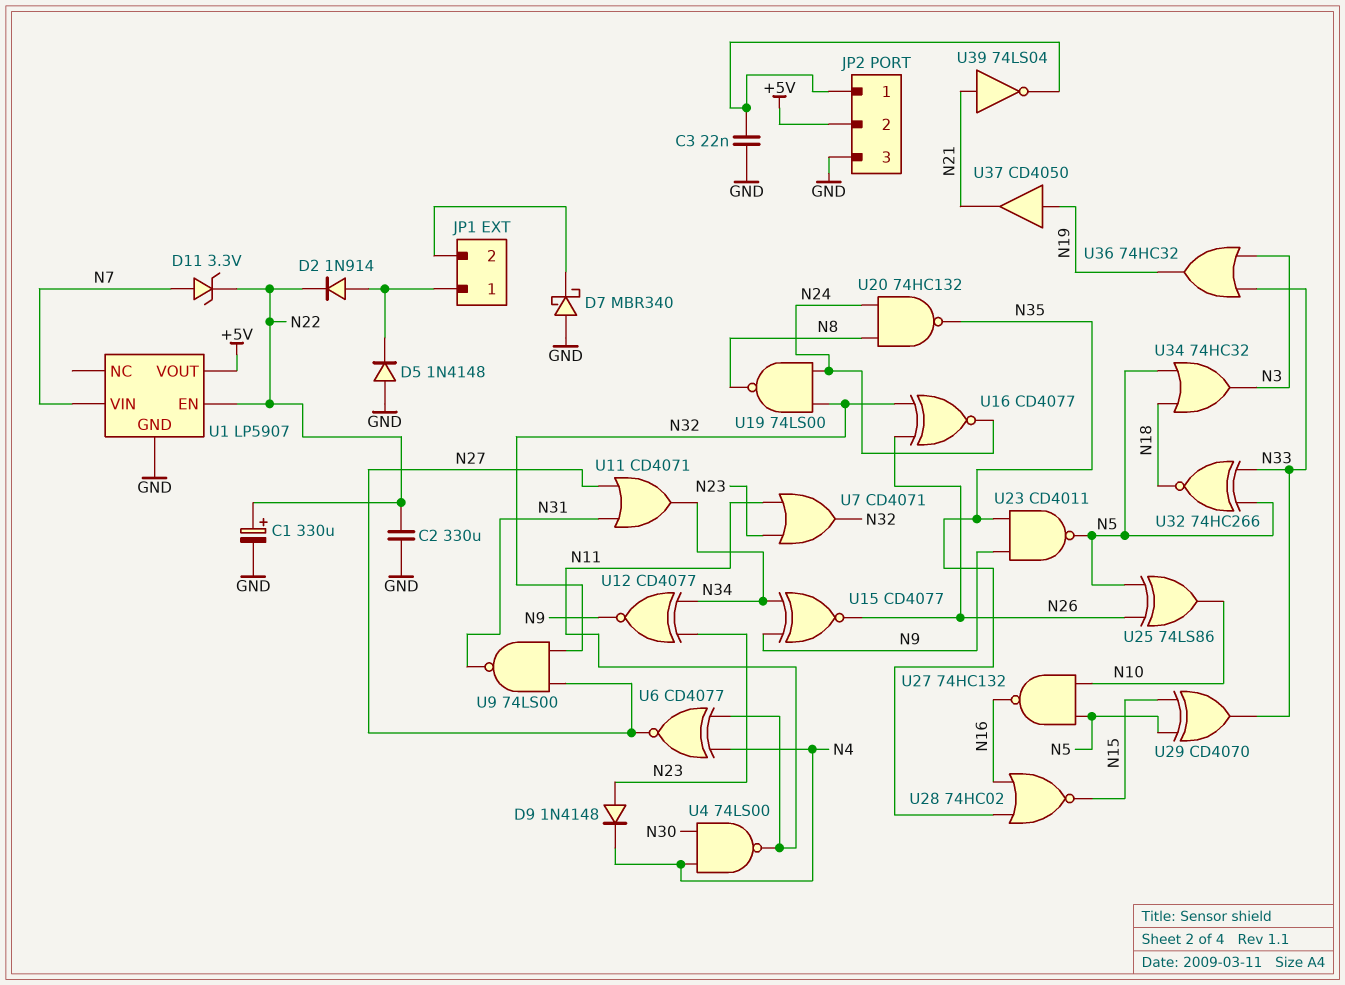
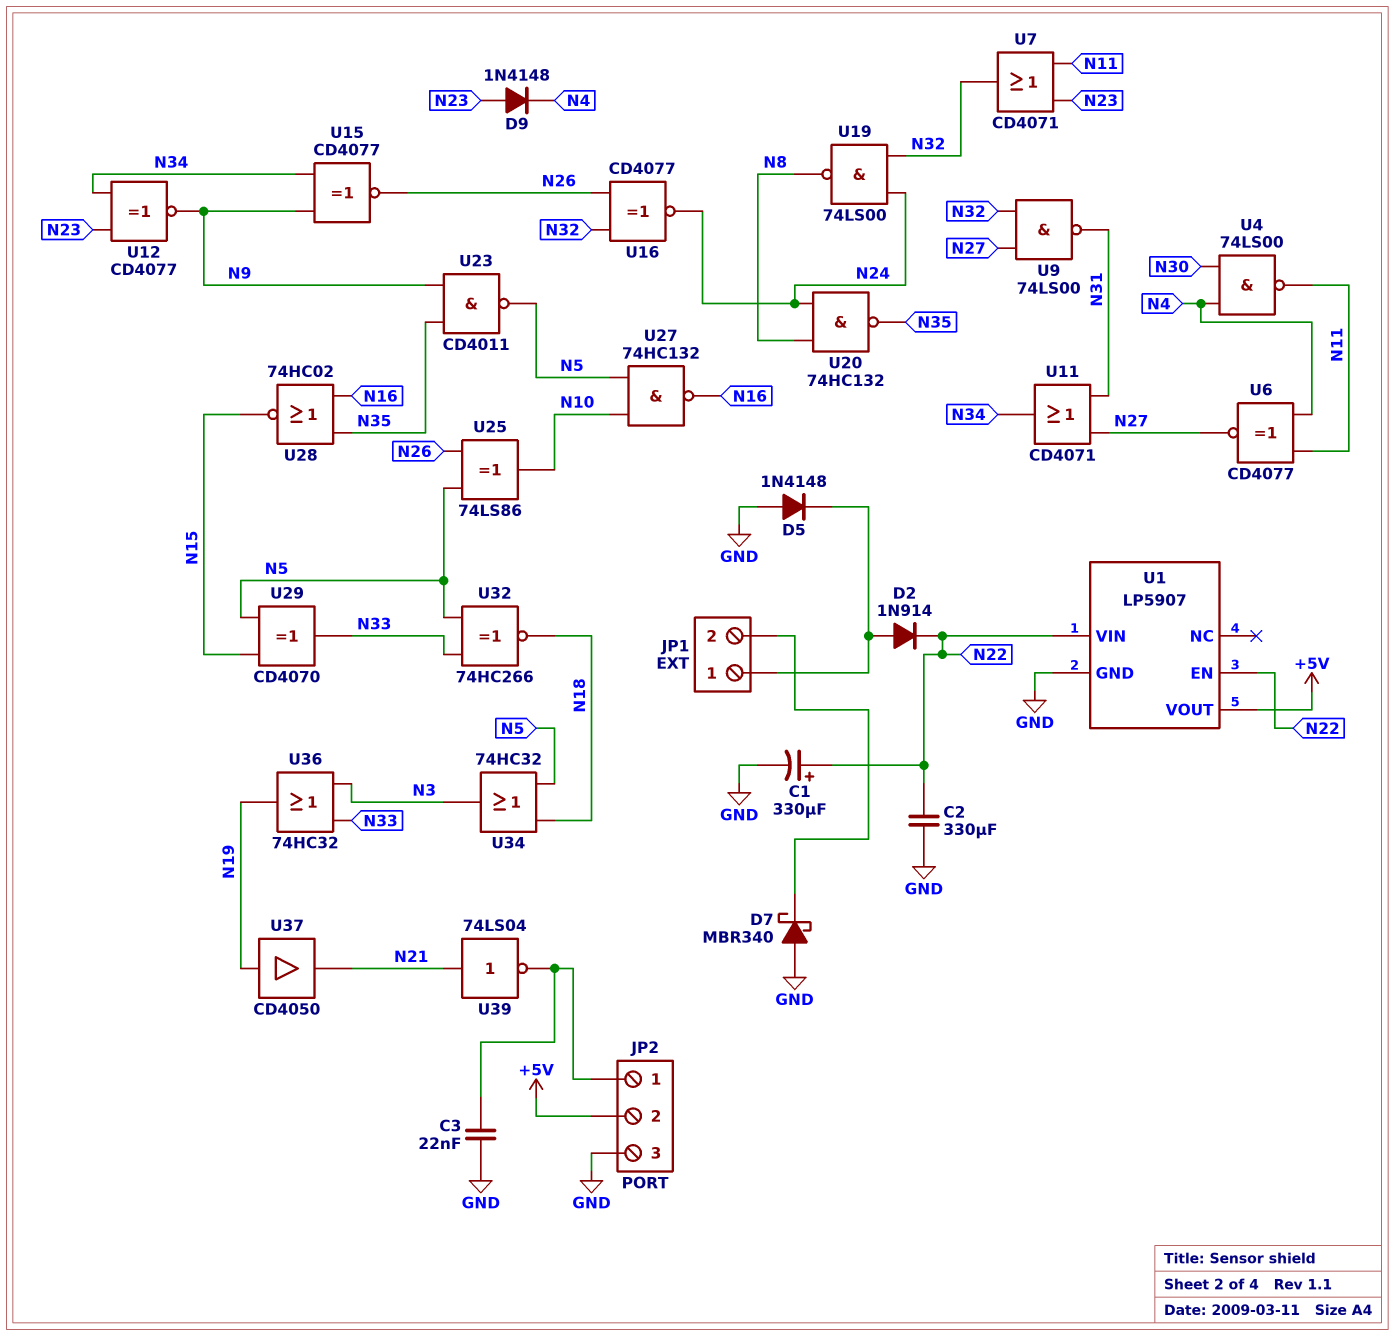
D11: zener 3.3V (A N7, K N22) -> none
U1 pin VIN: N7 -> N22

